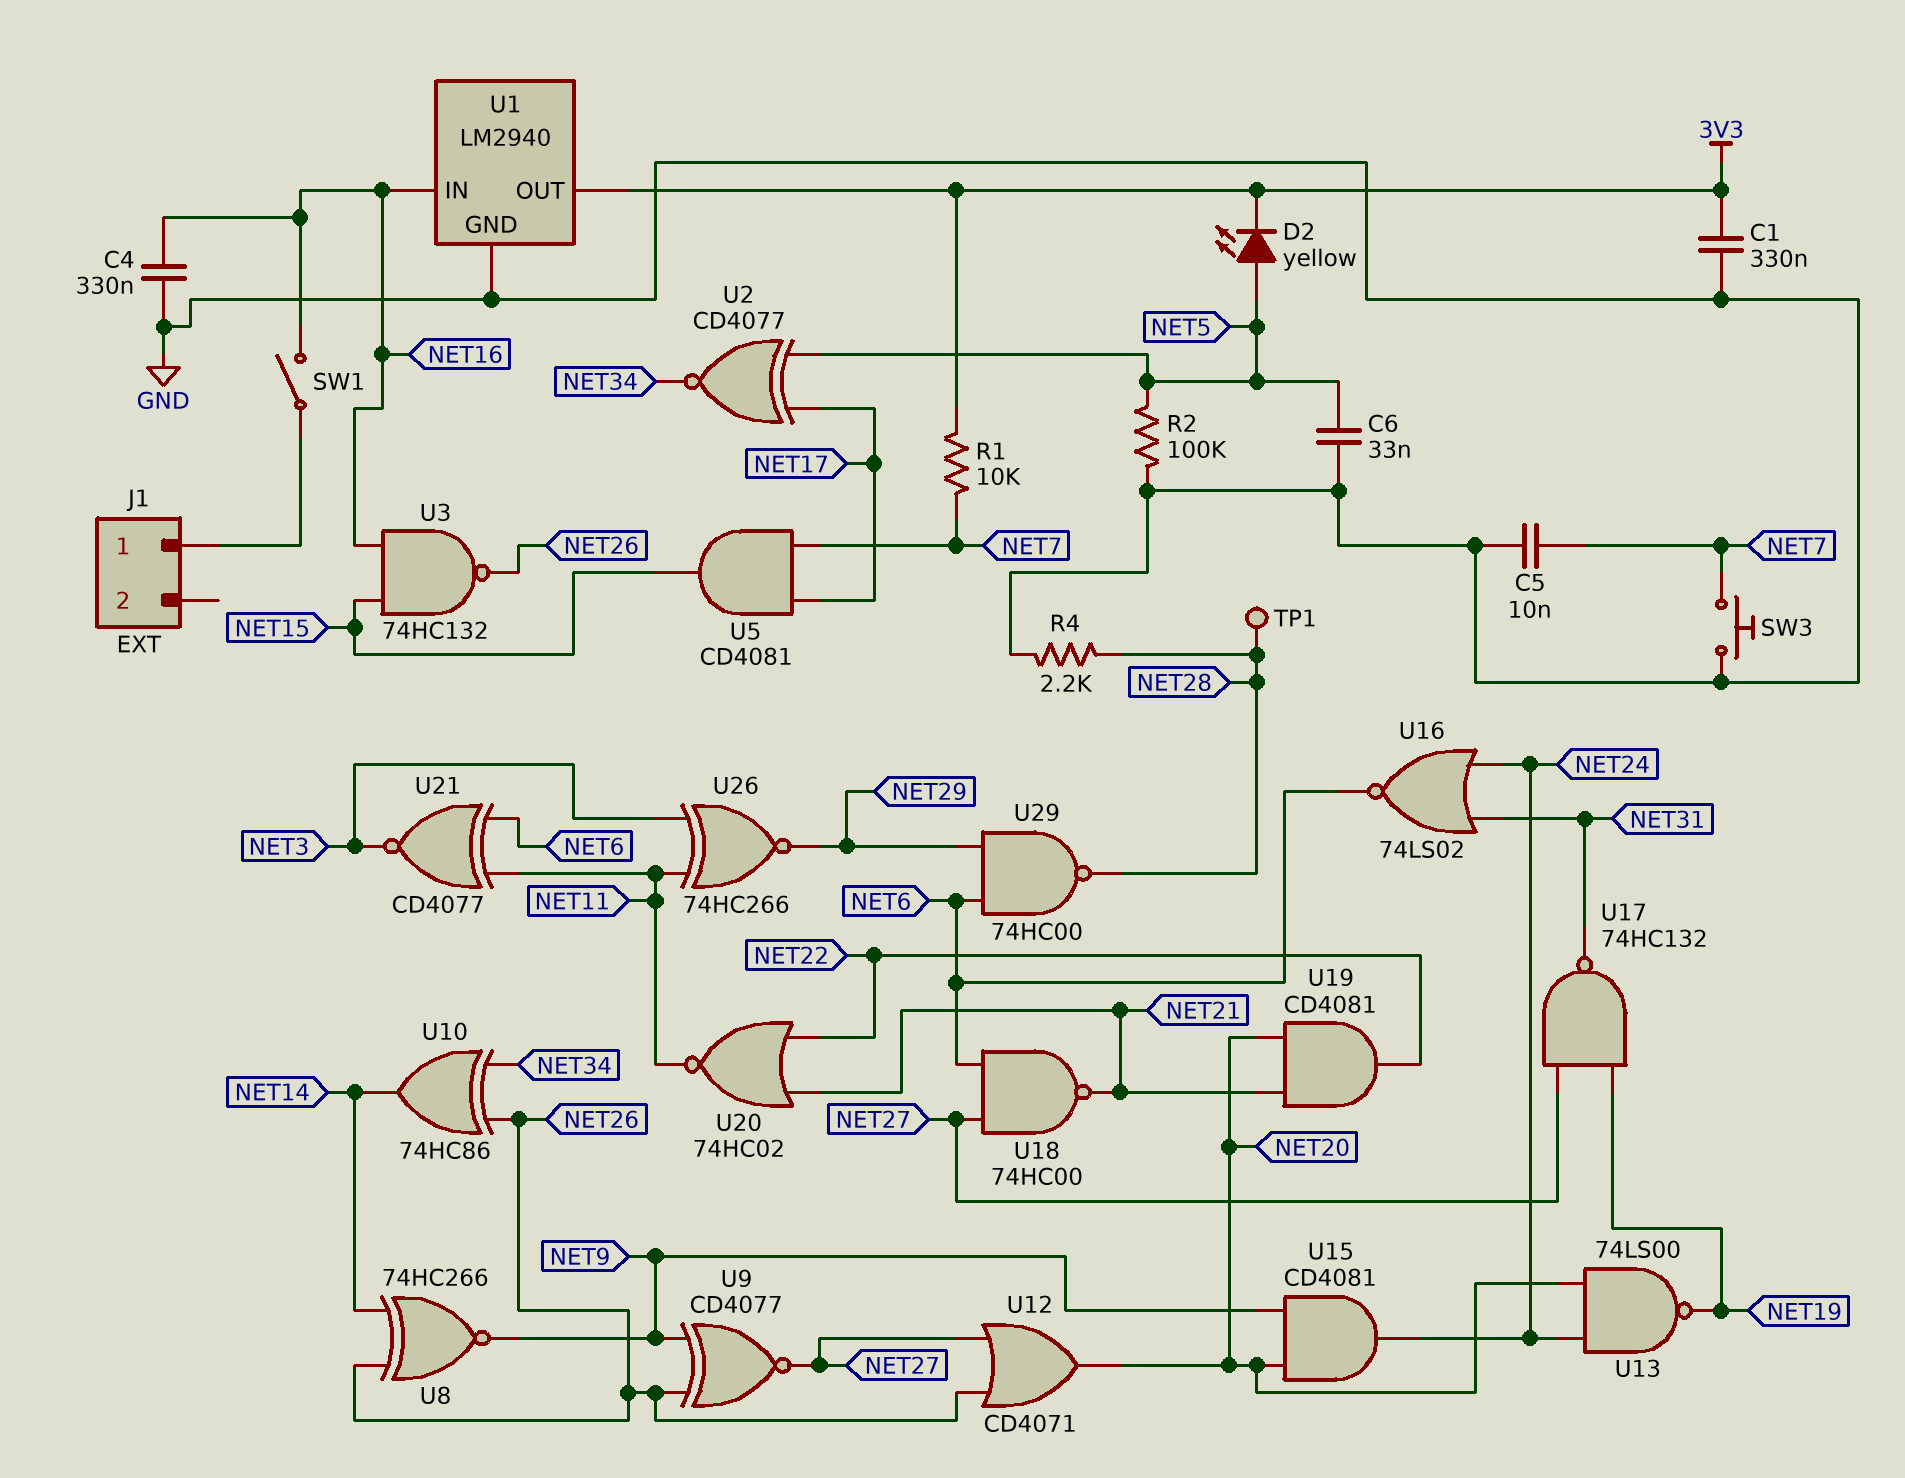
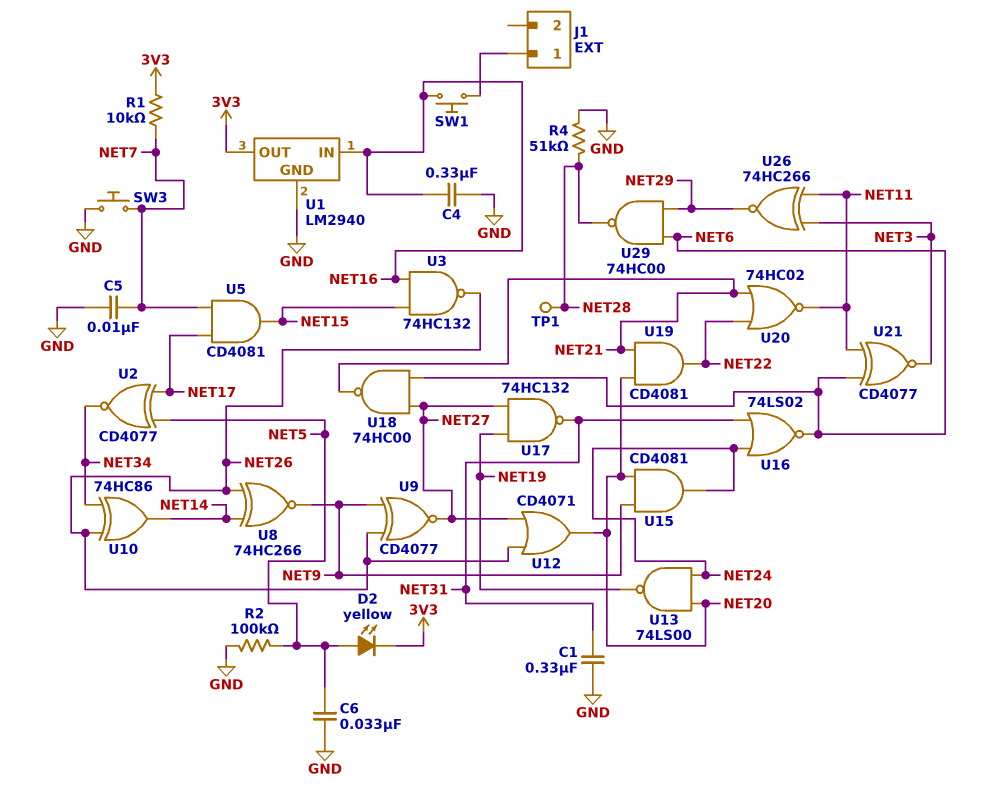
C1: 330nF (3V3, GND) -> 330nF (GND, NET31)
R4: 2.2k (GND, NET28) -> 51k (GND, NET28)
SW1: switch (J1/1, NET16) -> button (J1/1, NET16)

